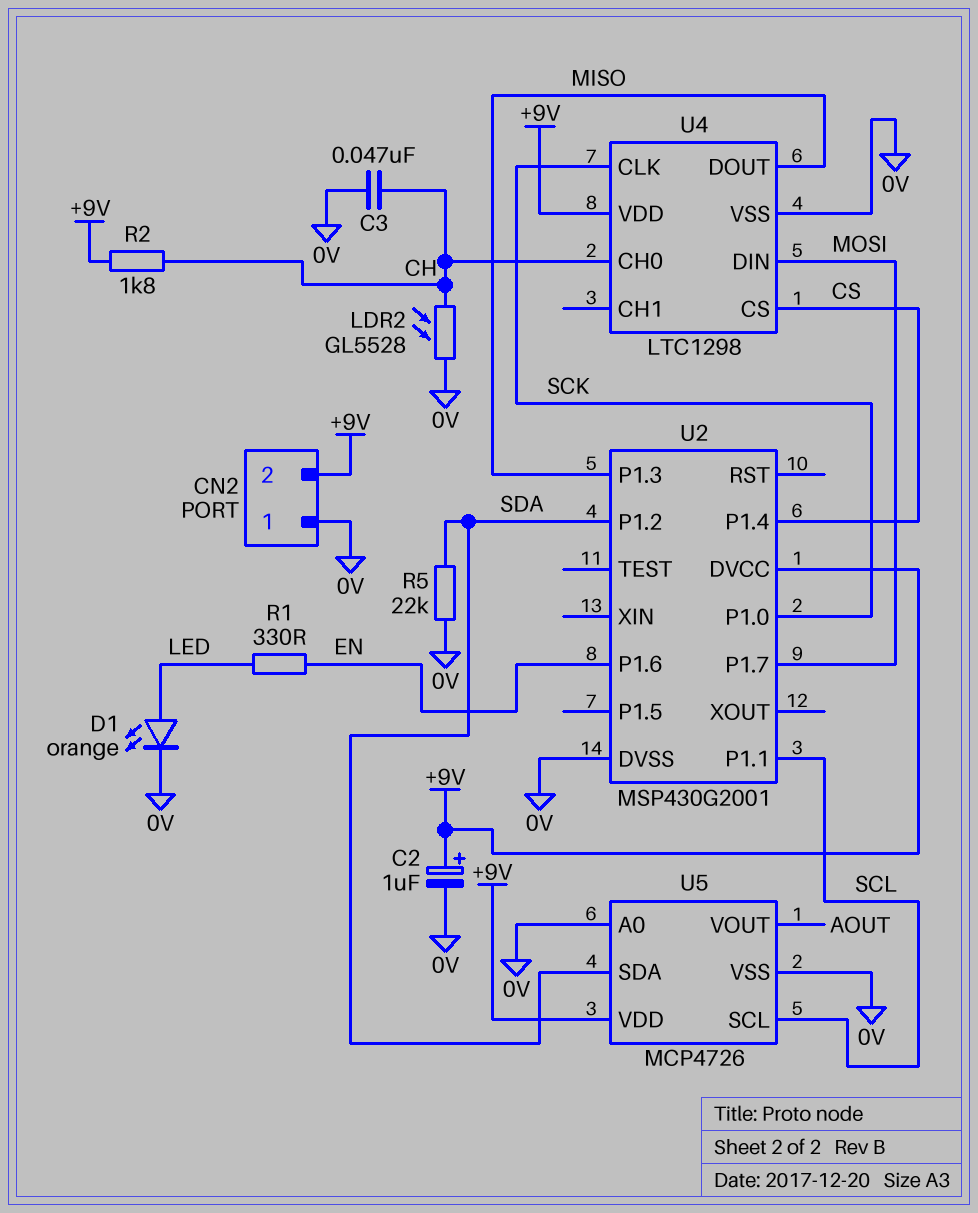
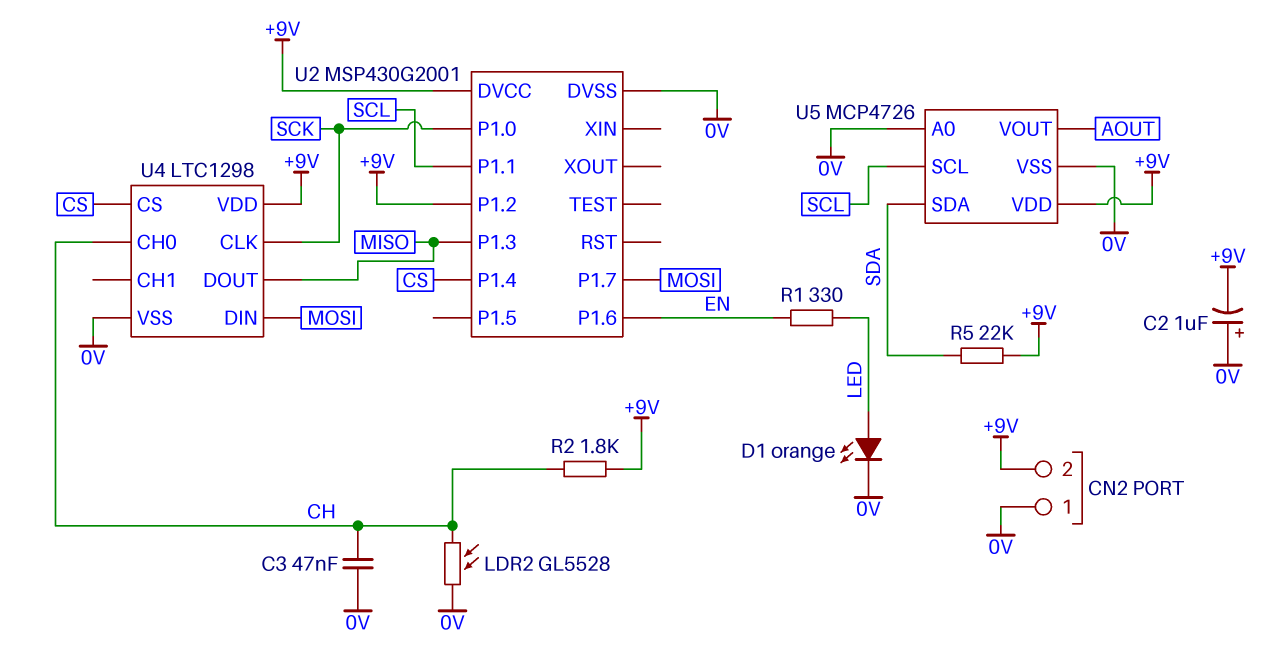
C2: 1uF (plus +9V, minus 0V) -> 1uF (plus 0V, minus +9V)
R5: 22k (0V, SDA) -> 22k (+9V, SDA)
U2 pin P1.2: SDA -> +9V

